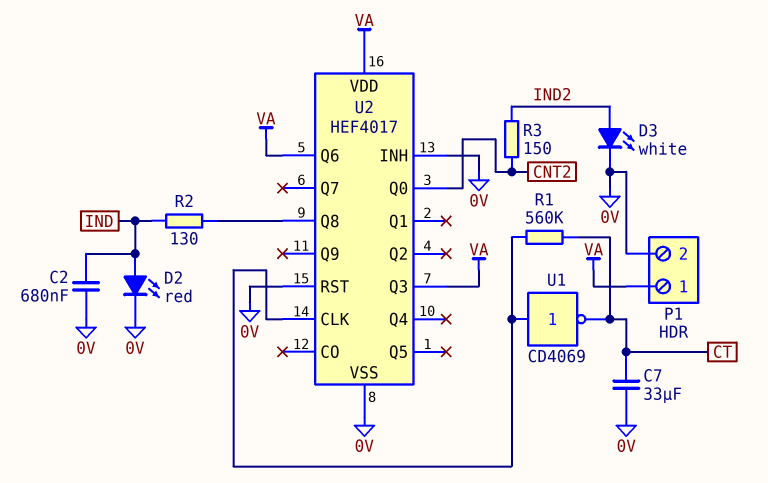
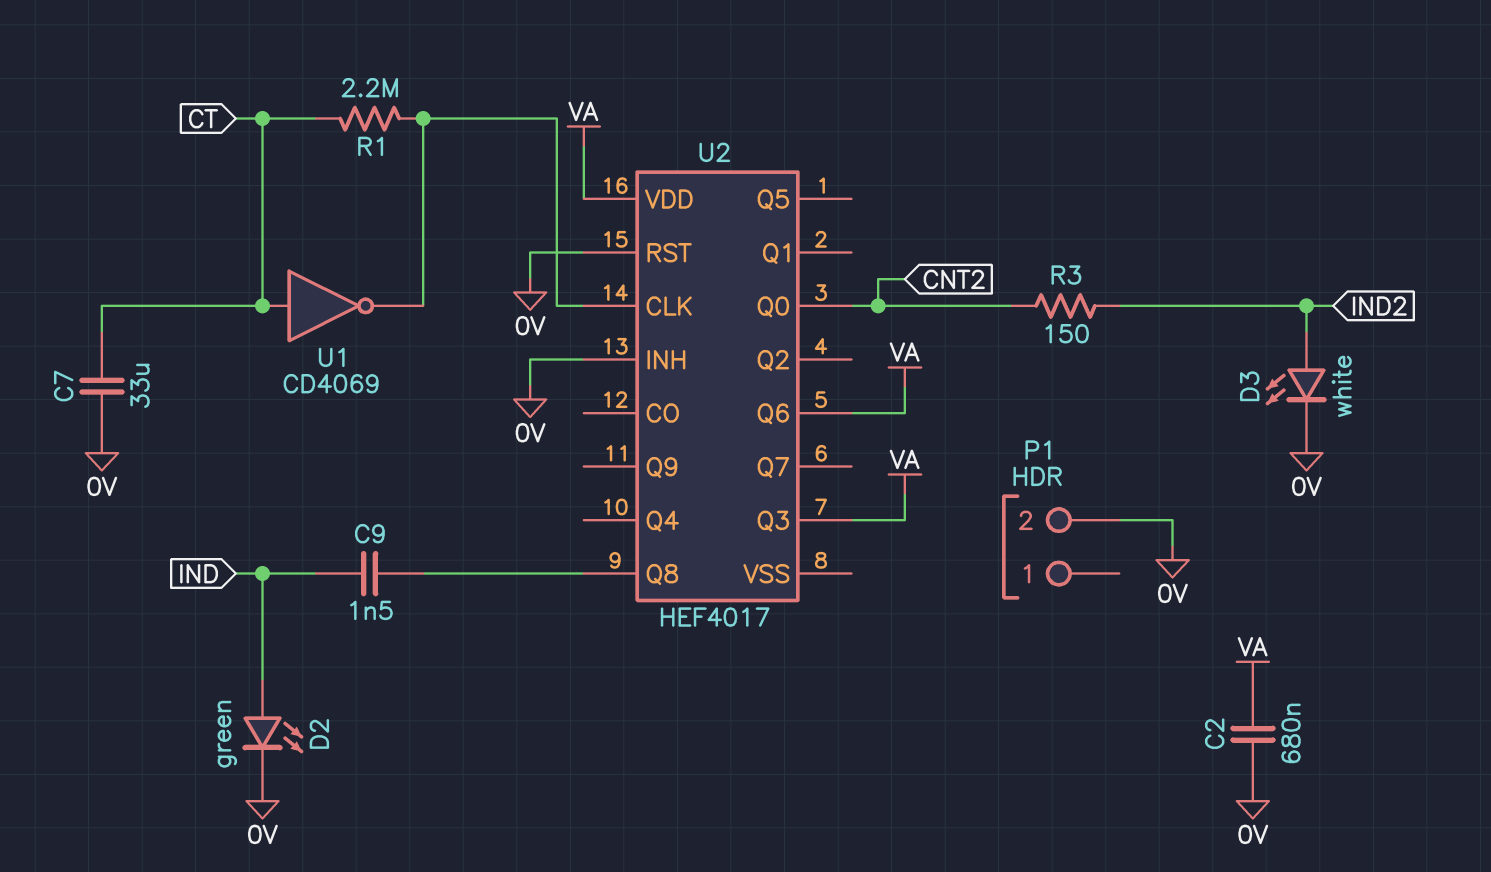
C2: 680nF (0V, IND) -> 680nF (0V, VA)
C9: none -> 1.5nF (IND, U2/Q8)
D2: LED red (A IND, K 0V) -> LED green (A IND, K 0V)
P1 pin 1: VA -> none
R1: 560k (CT, U2/CLK) -> 2.2M (CT, U2/CLK)
R2: 130 (IND, U2/Q8) -> none
U1: NOT CD4069 (in U2/CLK, out CT) -> NOT CD4069 (in CT, out U2/CLK)
U2 pin VSS: 0V -> none

